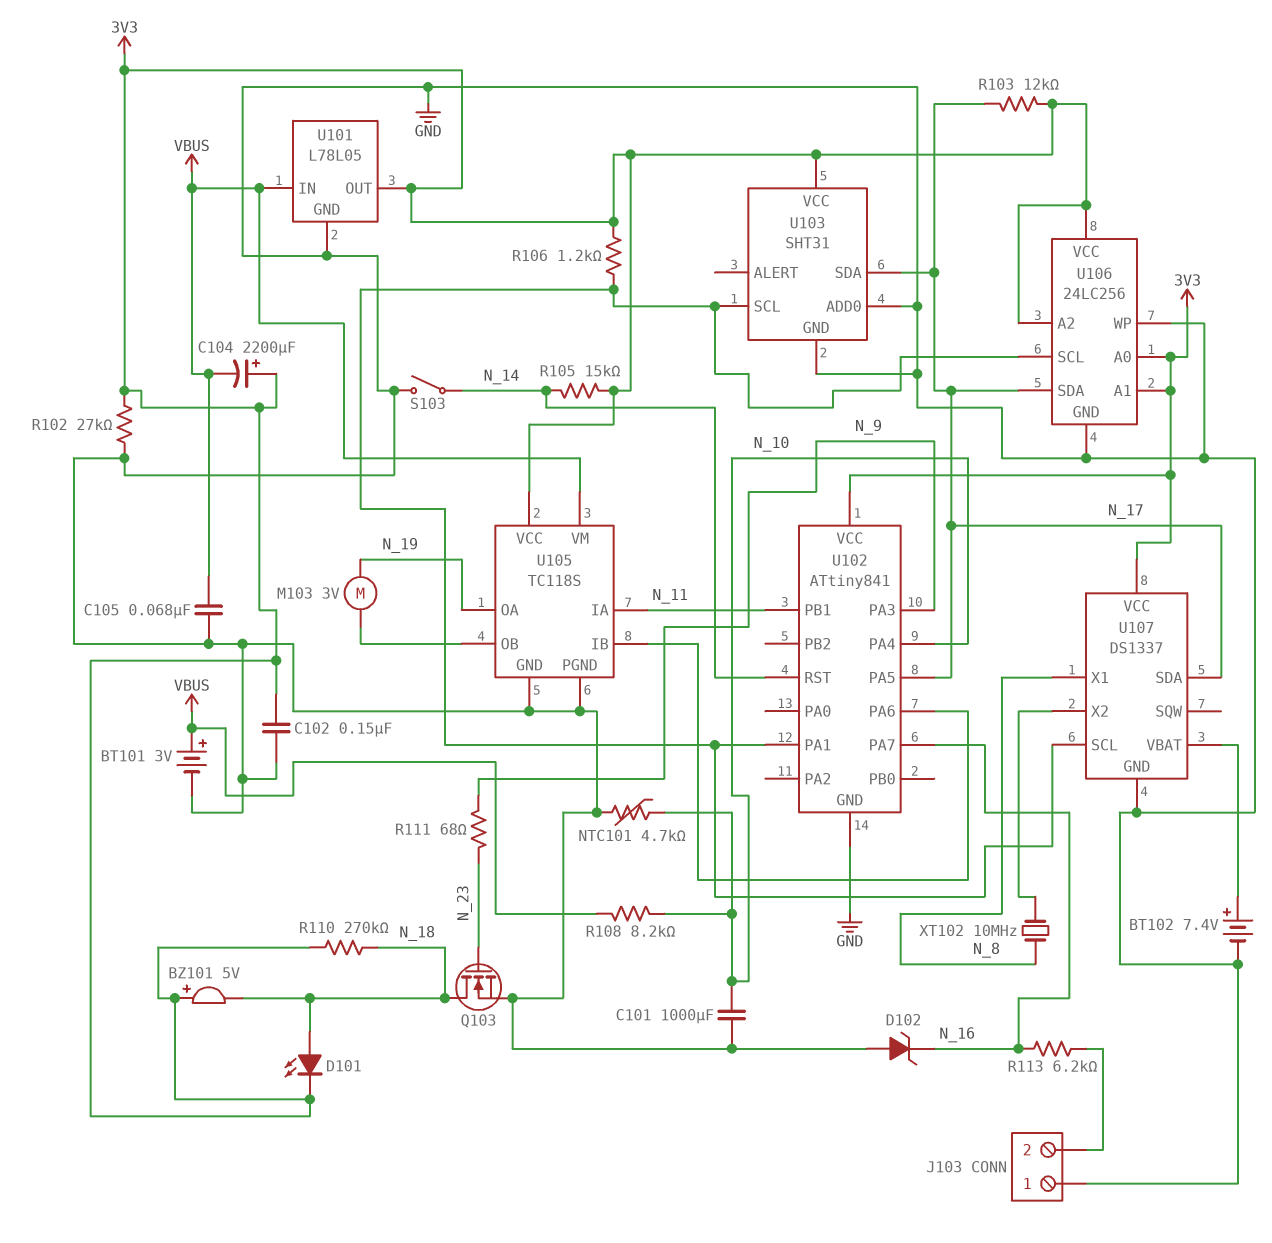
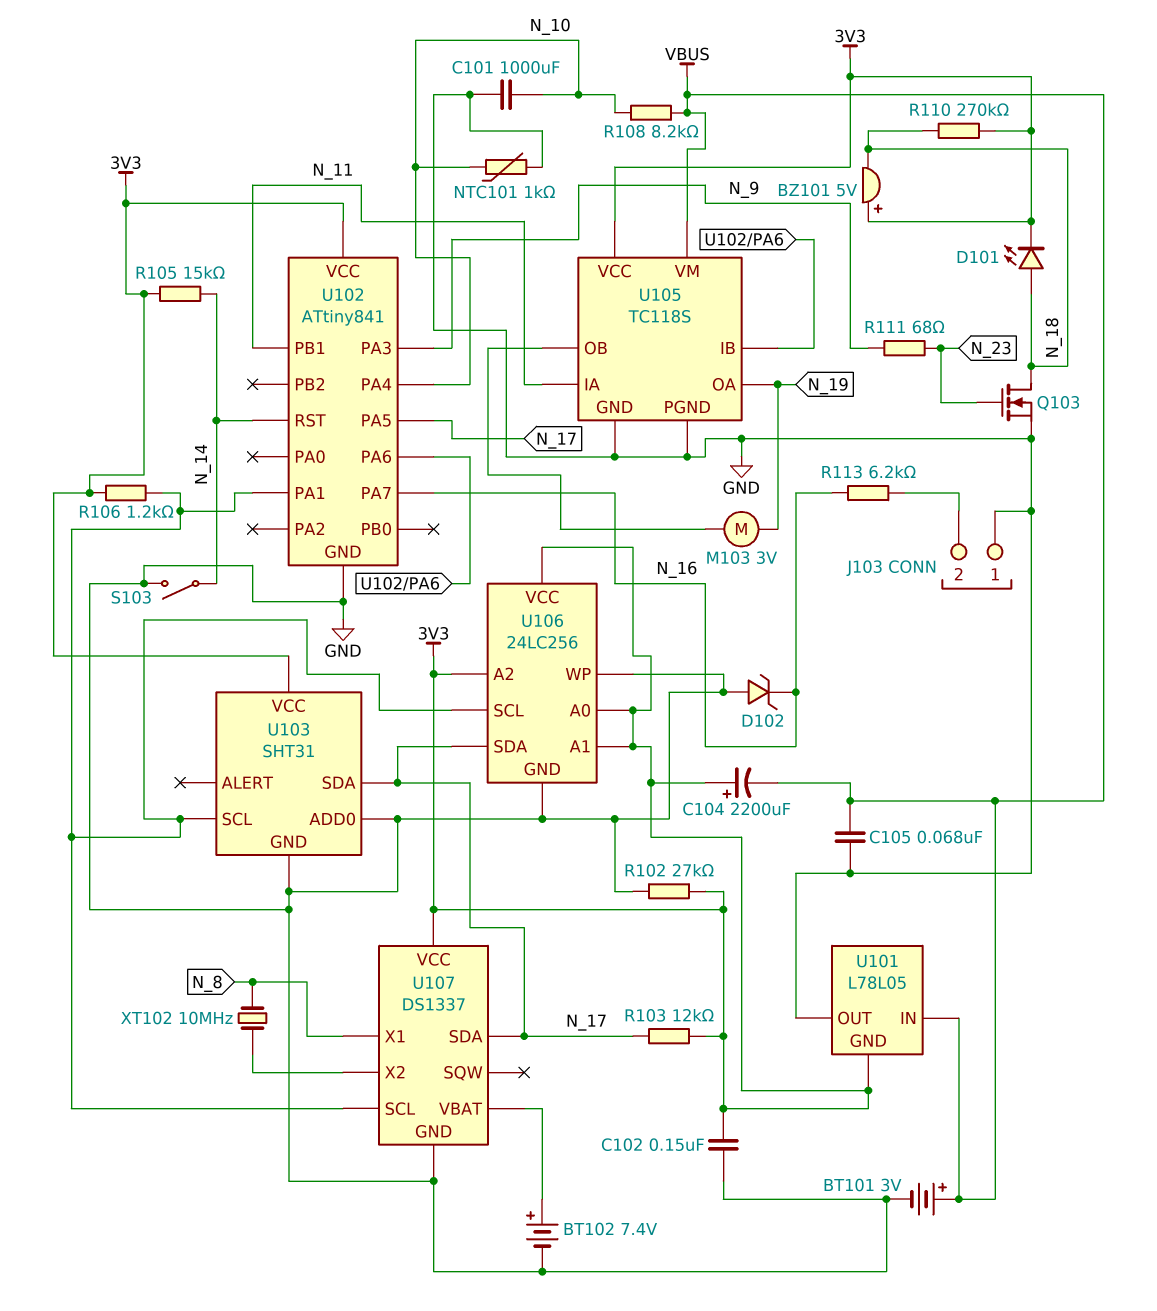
NTC101: 4.7k (GND, N_10) -> 1k (GND, N_10)
U101 pin GND: GND -> 3V3
U101 pin OUT: 3V3 -> GND

